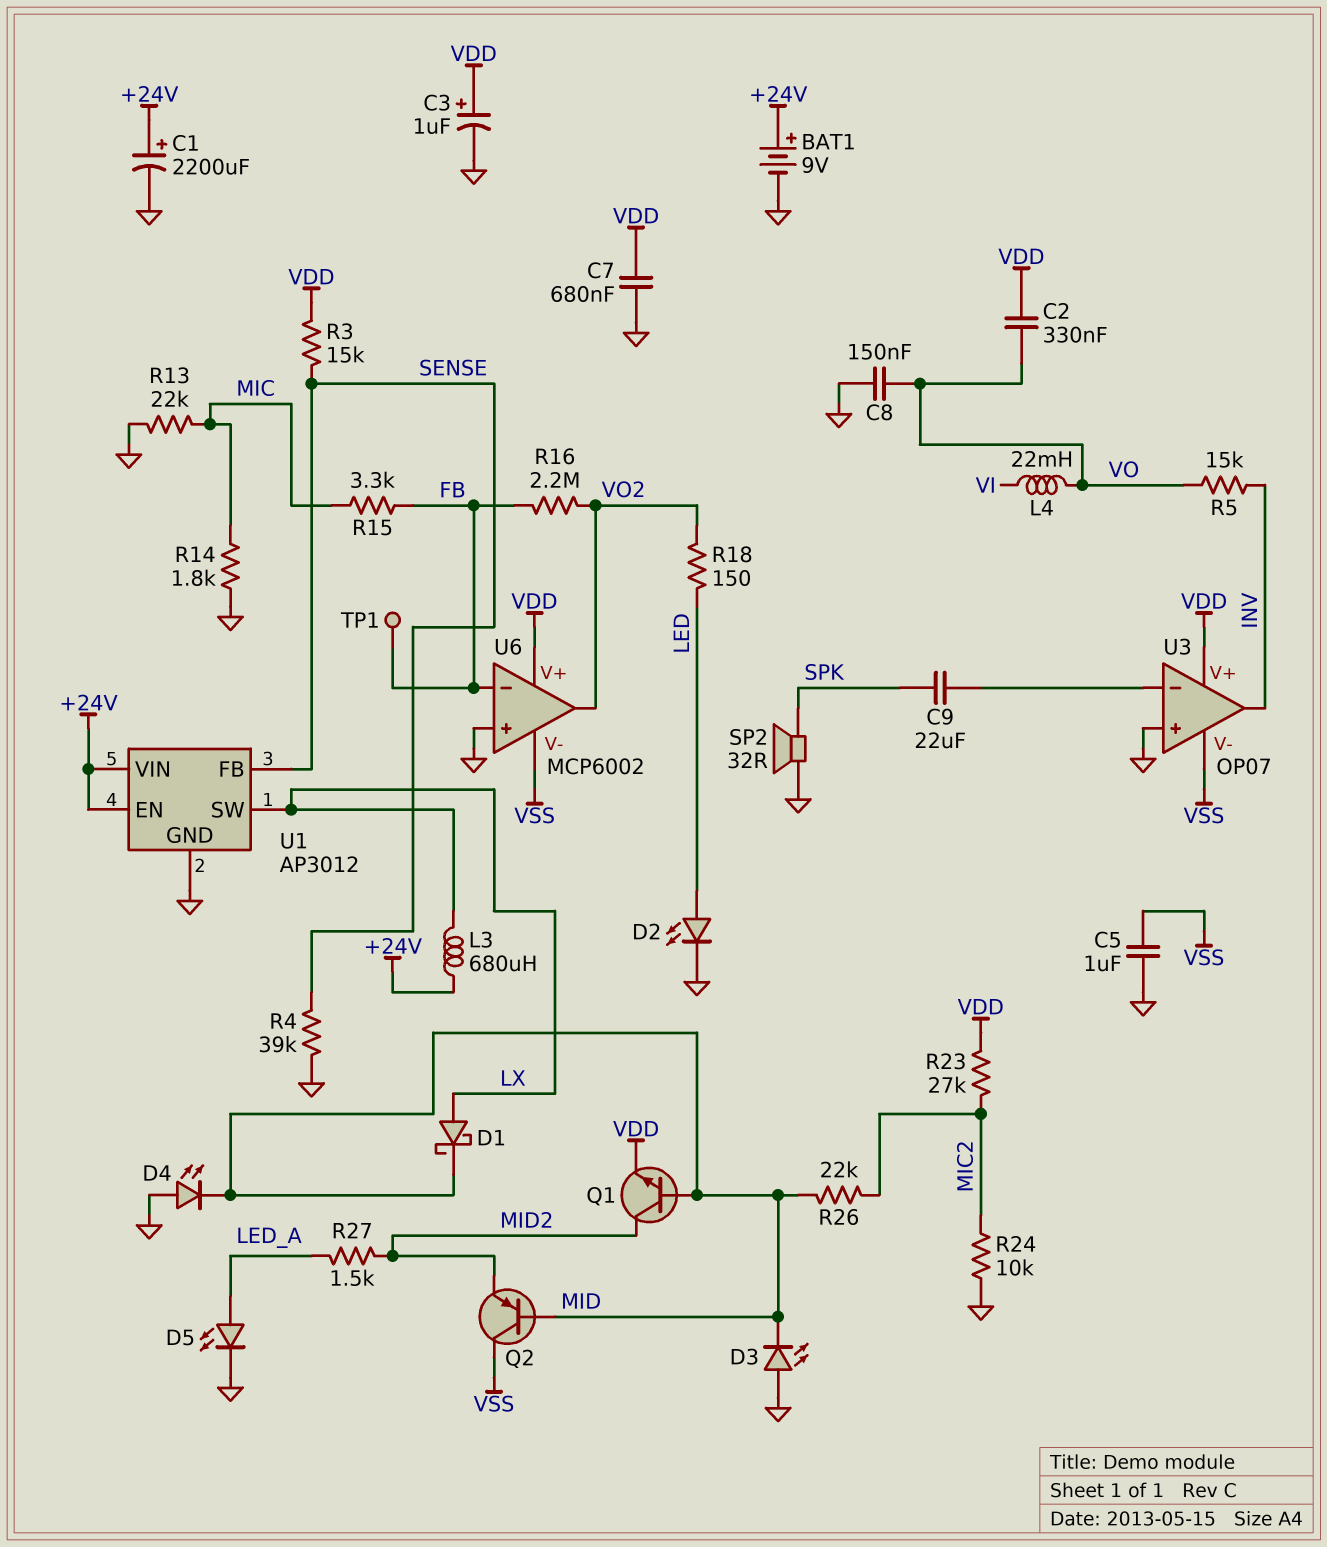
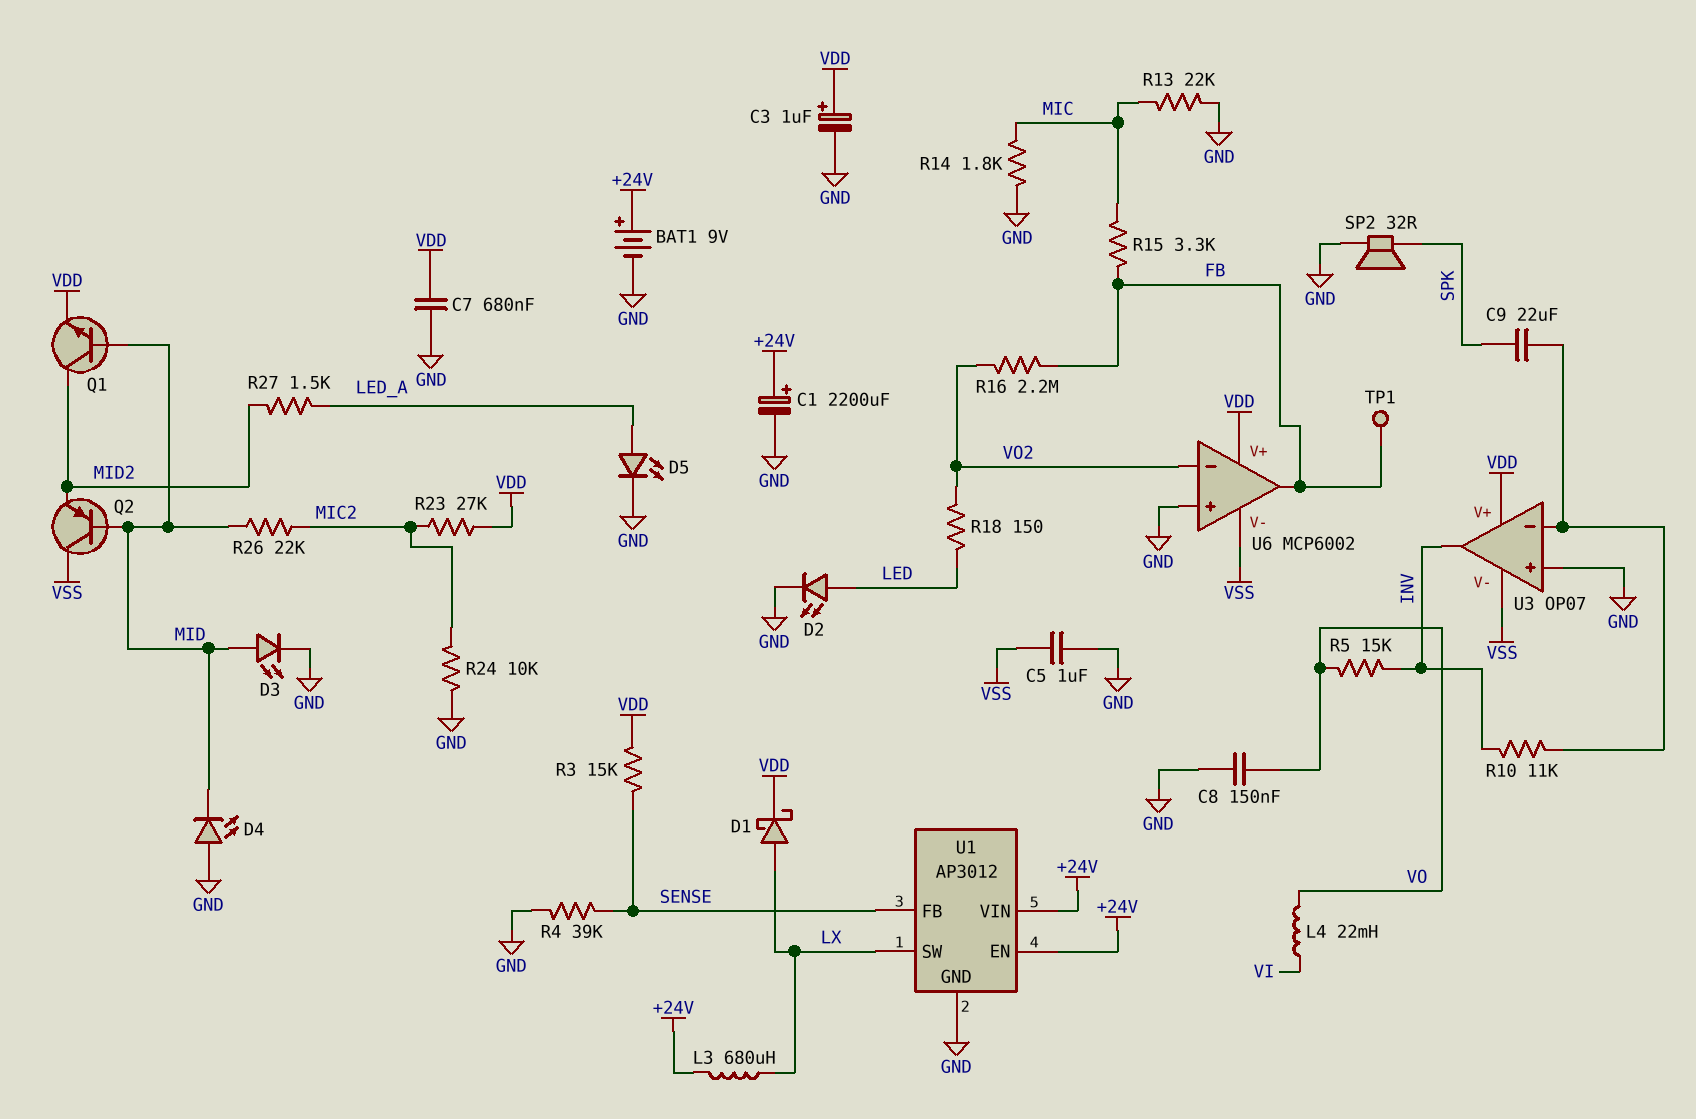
C2: 330nF (VDD, VO) -> none
D1: schottky (A LX, K MID) -> schottky (A LX, K VDD)
D3: LED (A GND, K MID) -> LED (A MID, K GND)
R10: none -> 11k (INV, U3/in-)
U6 pin in-: FB -> VO2
U6 pin out: VO2 -> FB

